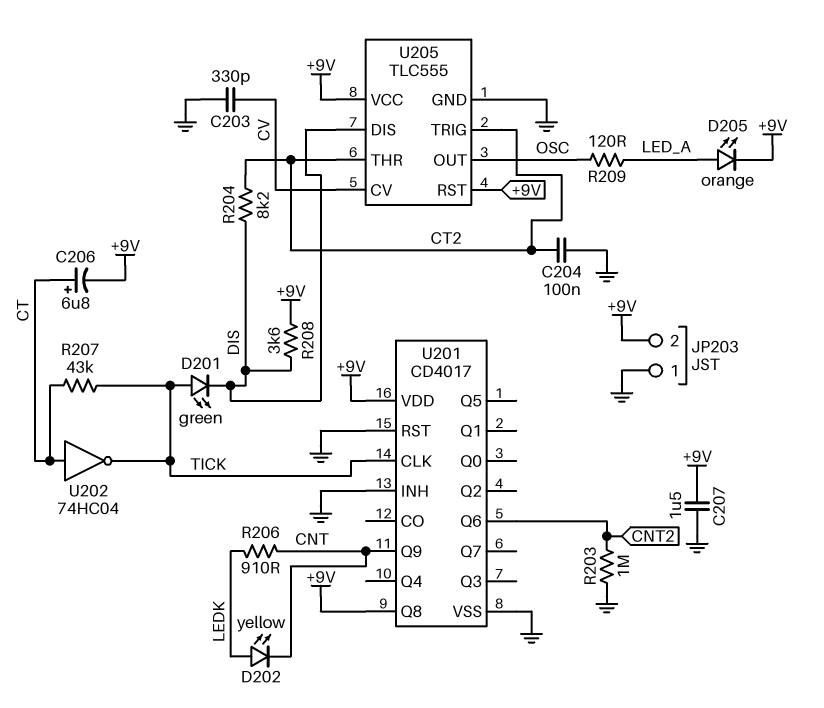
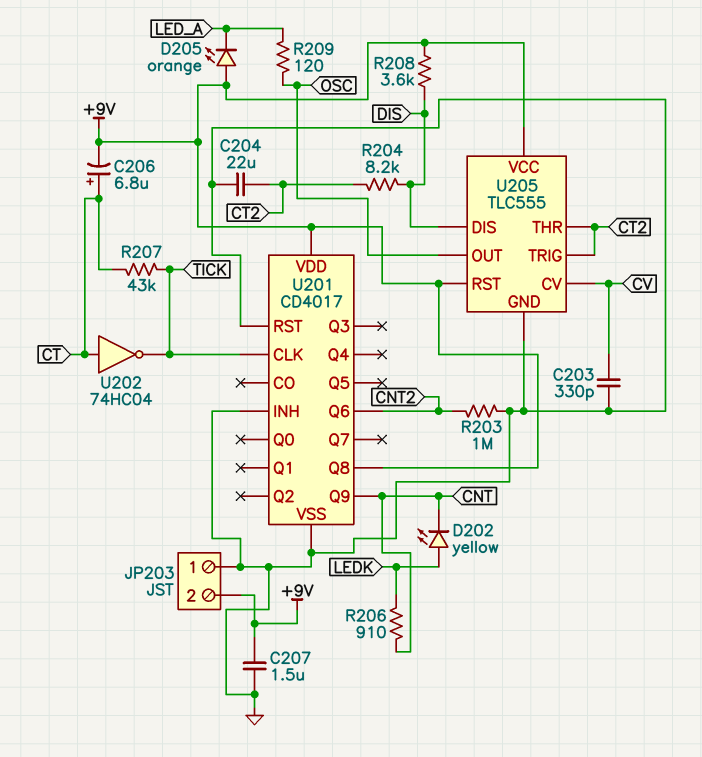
C204: 100nF (CT2, GND) -> 22uF (CT2, GND)
D201: LED green (A TICK, K DIS) -> none
D205: LED orange (A LED_A, K +9V) -> LED orange (A +9V, K LED_A)

